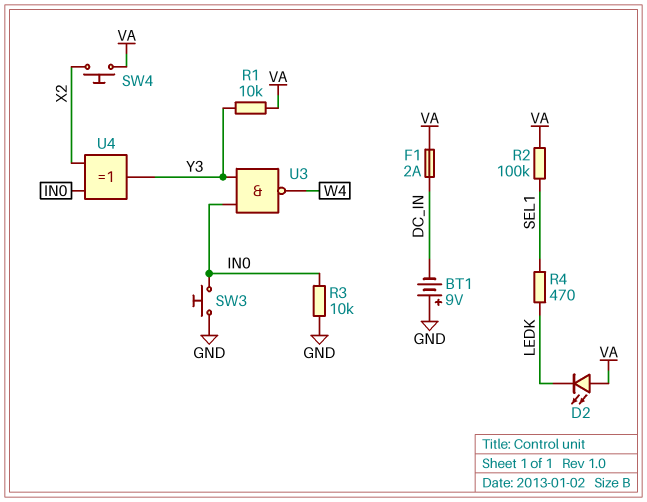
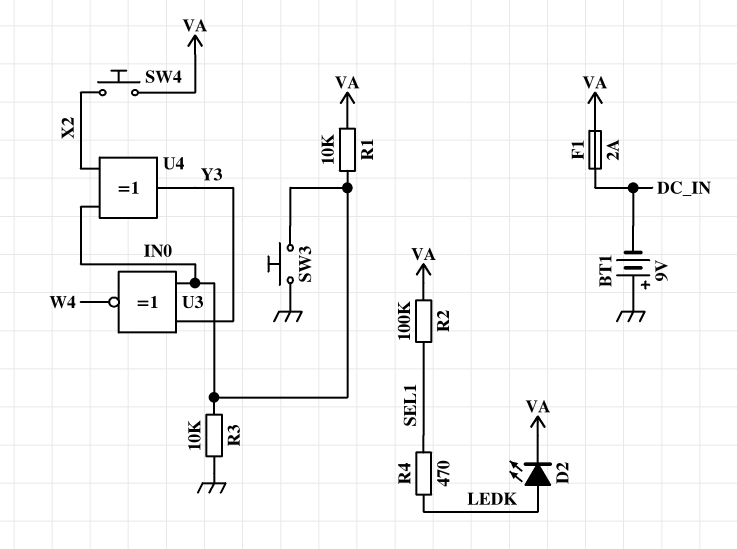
D2: LED (A VA, K LEDK) -> LED (A LEDK, K VA)
R1: 10k (VA, Y3) -> 10k (IN0, VA)
U3: NAND (in IN0, in Y3, out W4) -> XNOR (in IN0, in Y3, out W4)

